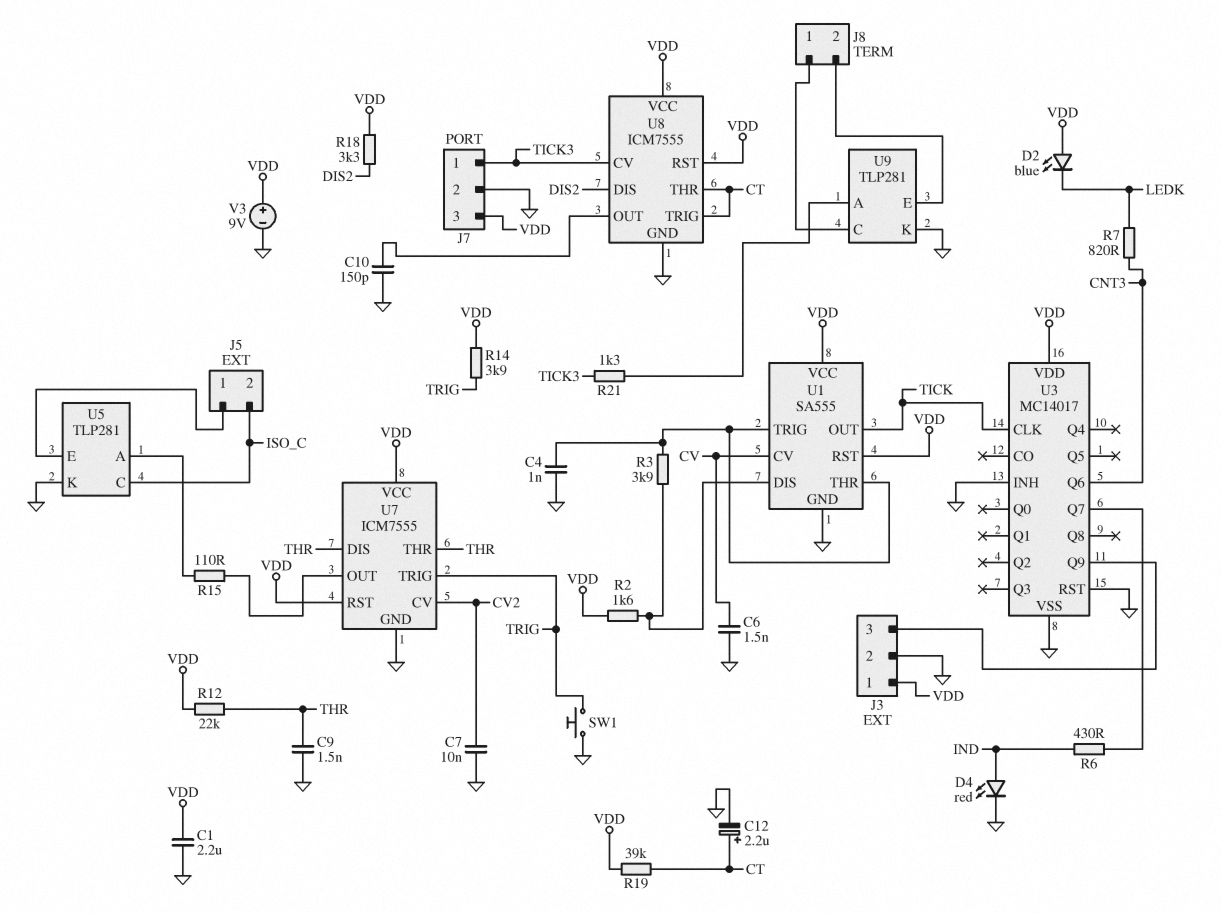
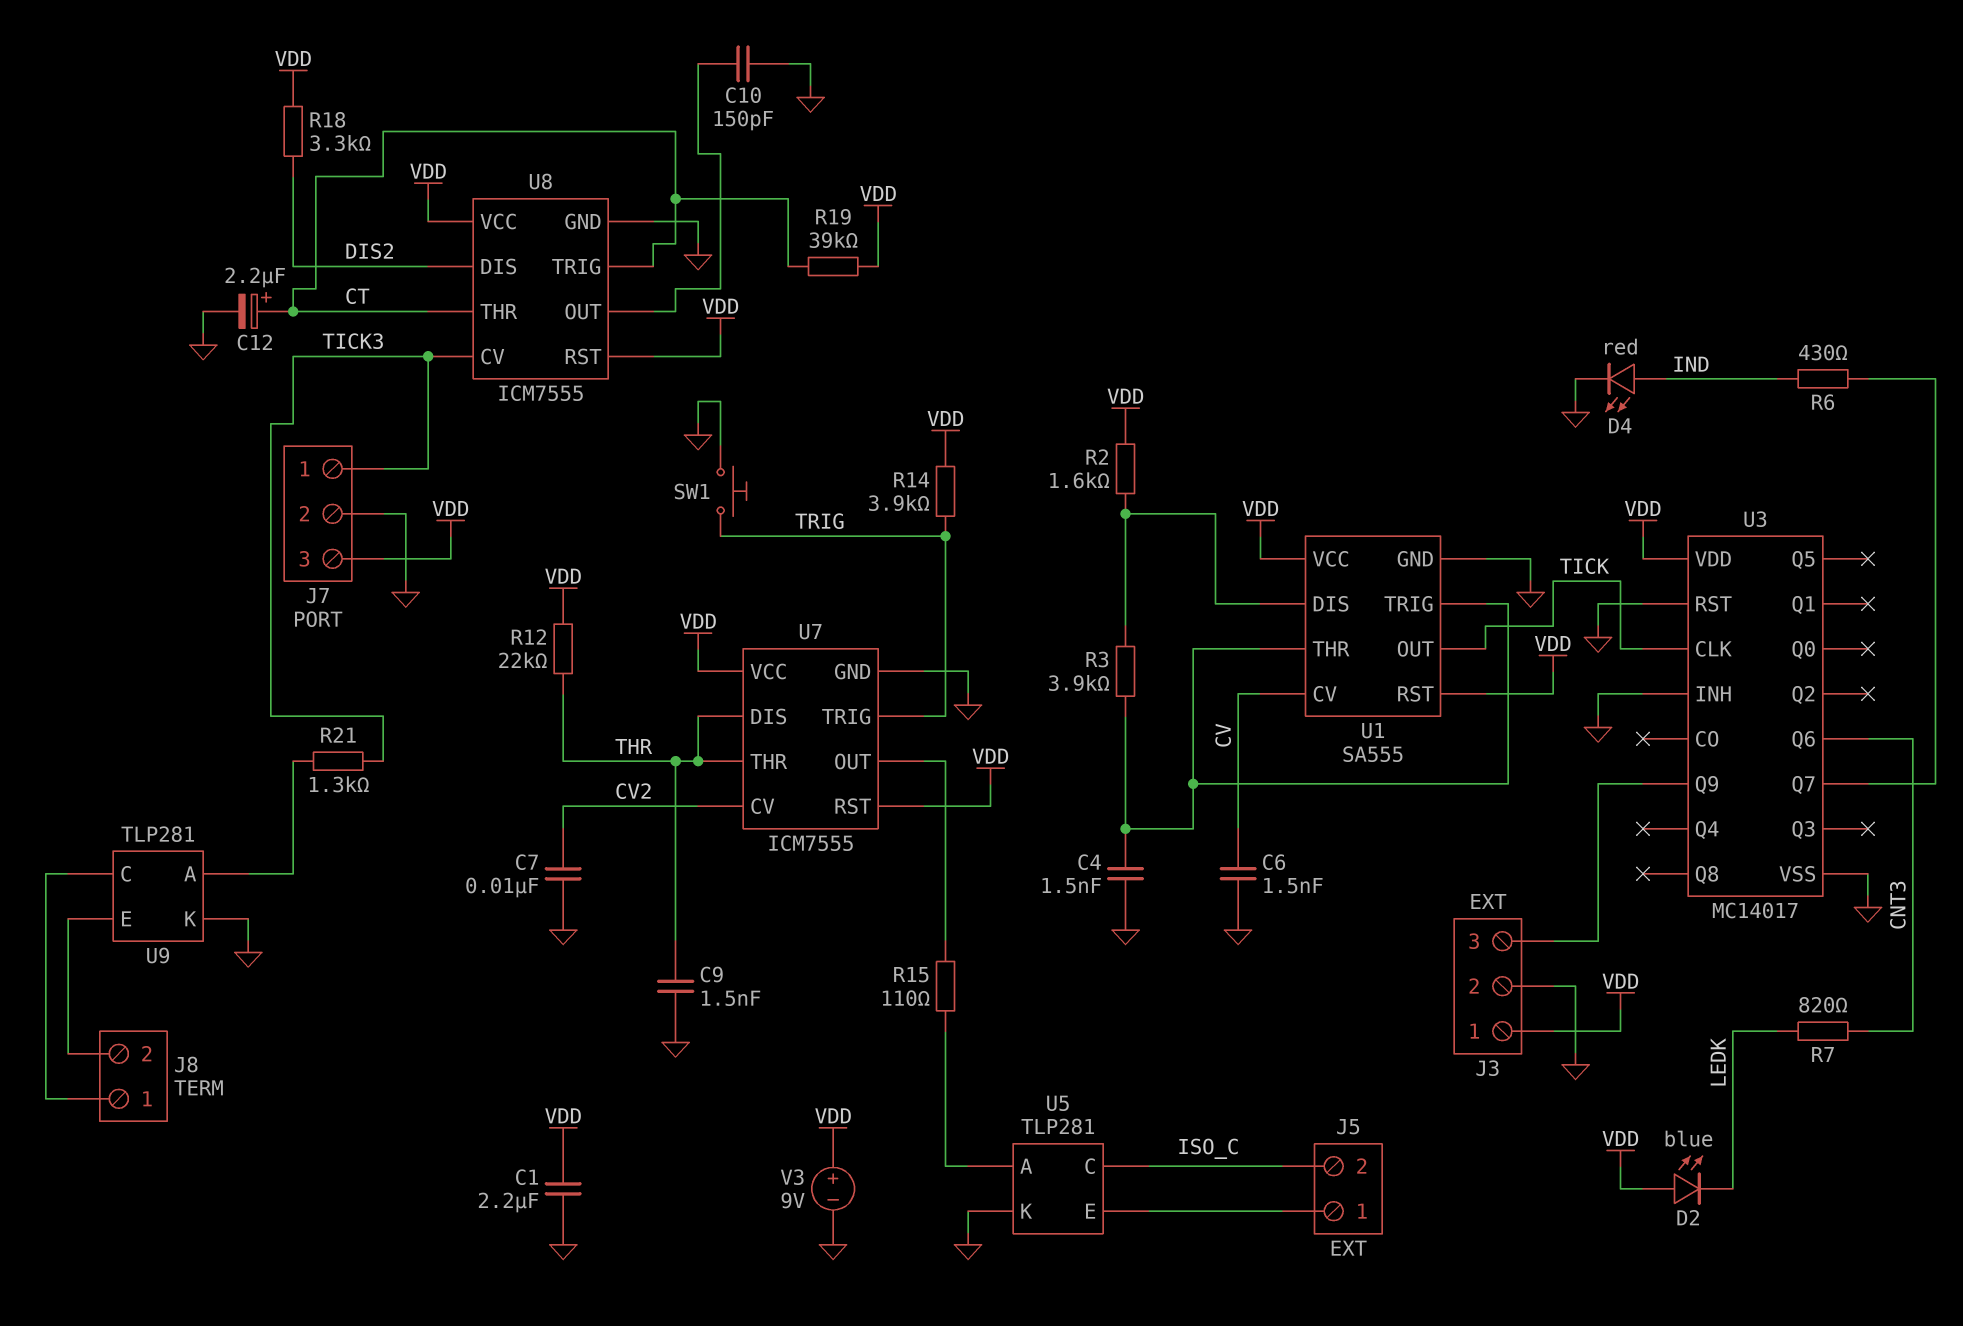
C4: 1nF (GND, U1/THR) -> 1.5nF (GND, U1/THR)

